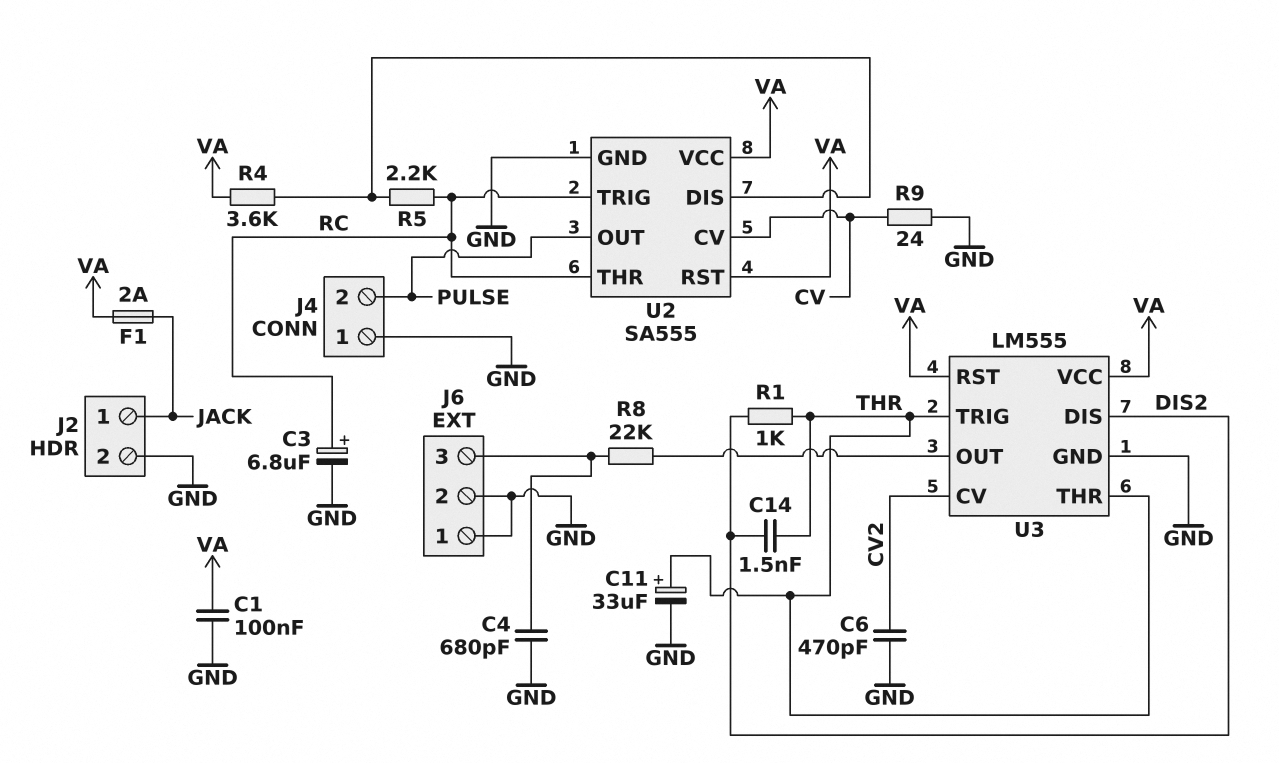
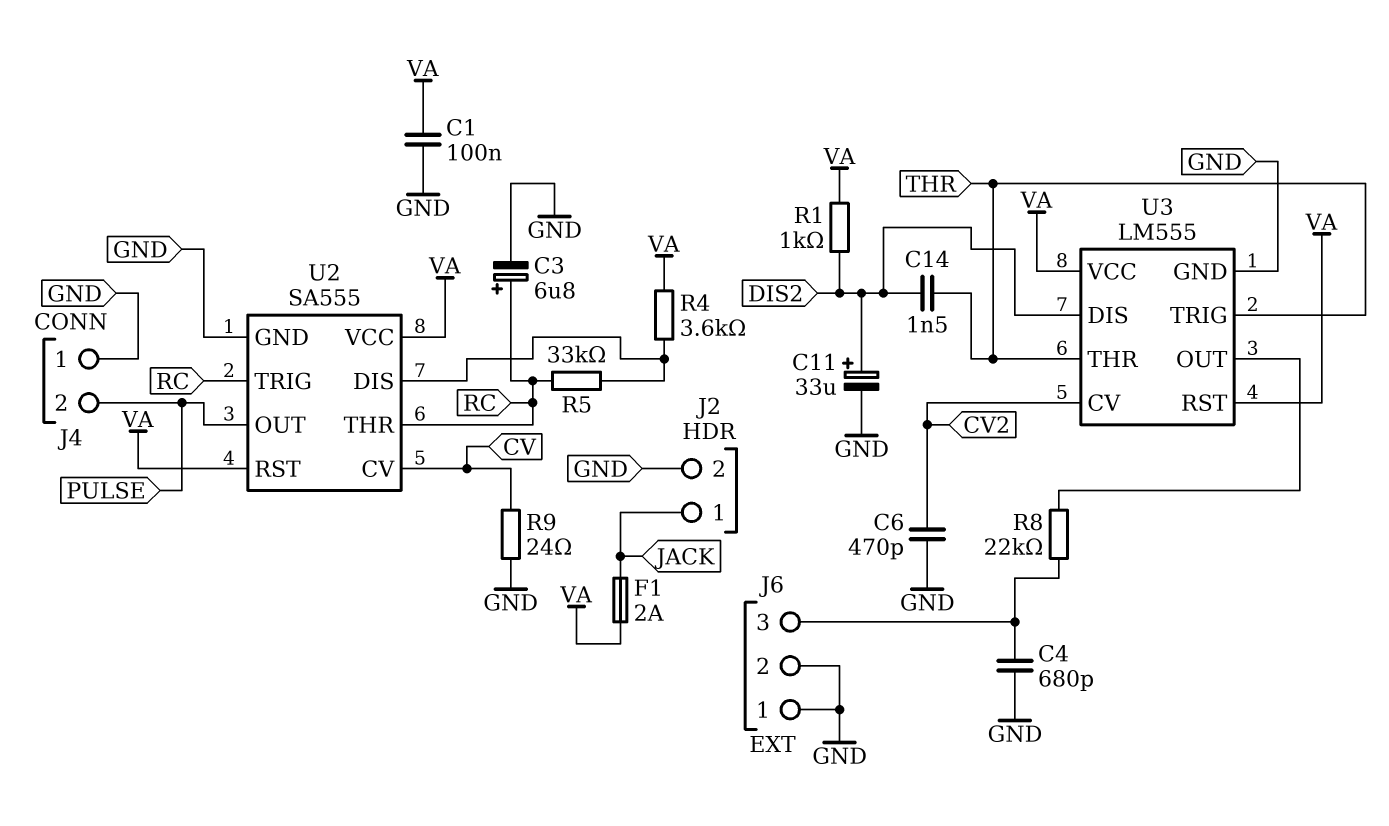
C11: 33uF (plus THR, minus GND) -> 33uF (plus DIS2, minus GND)
R1: 1k (DIS2, THR) -> 1k (DIS2, VA)
R5: 2.2k (RC, U2/DIS) -> 33k (RC, U2/DIS)

